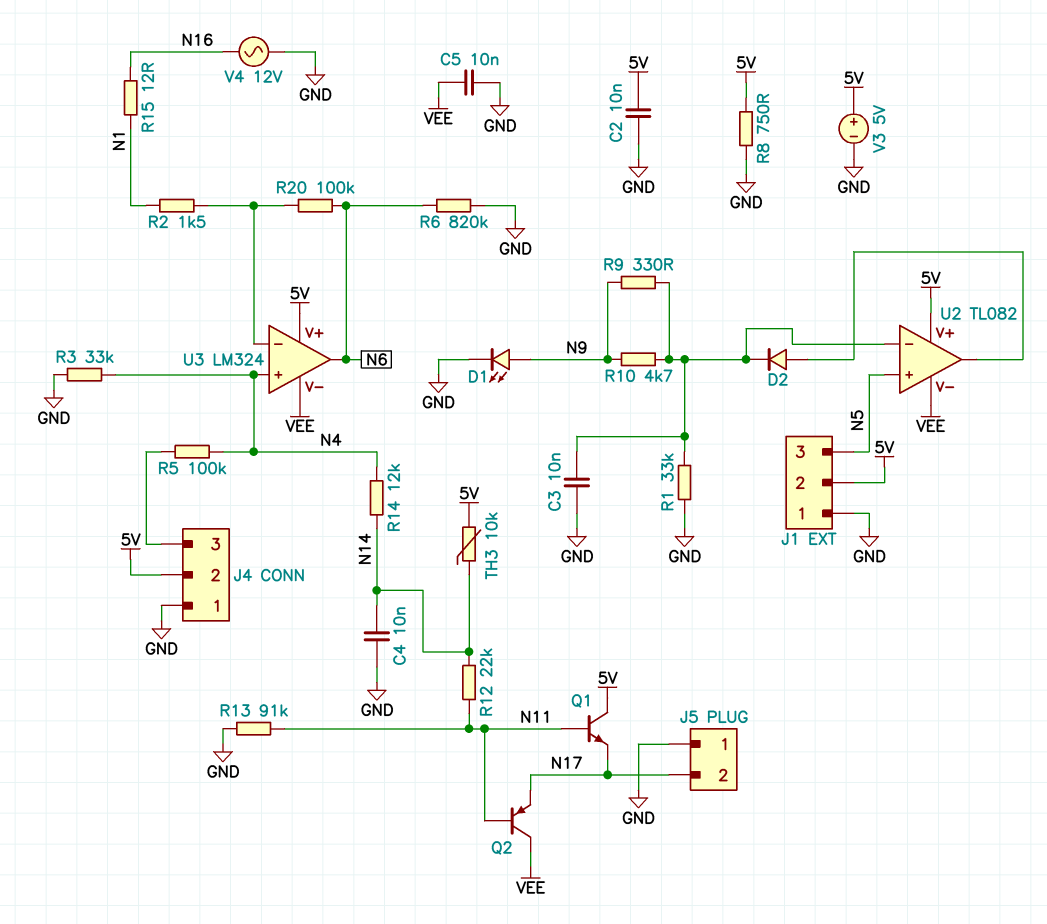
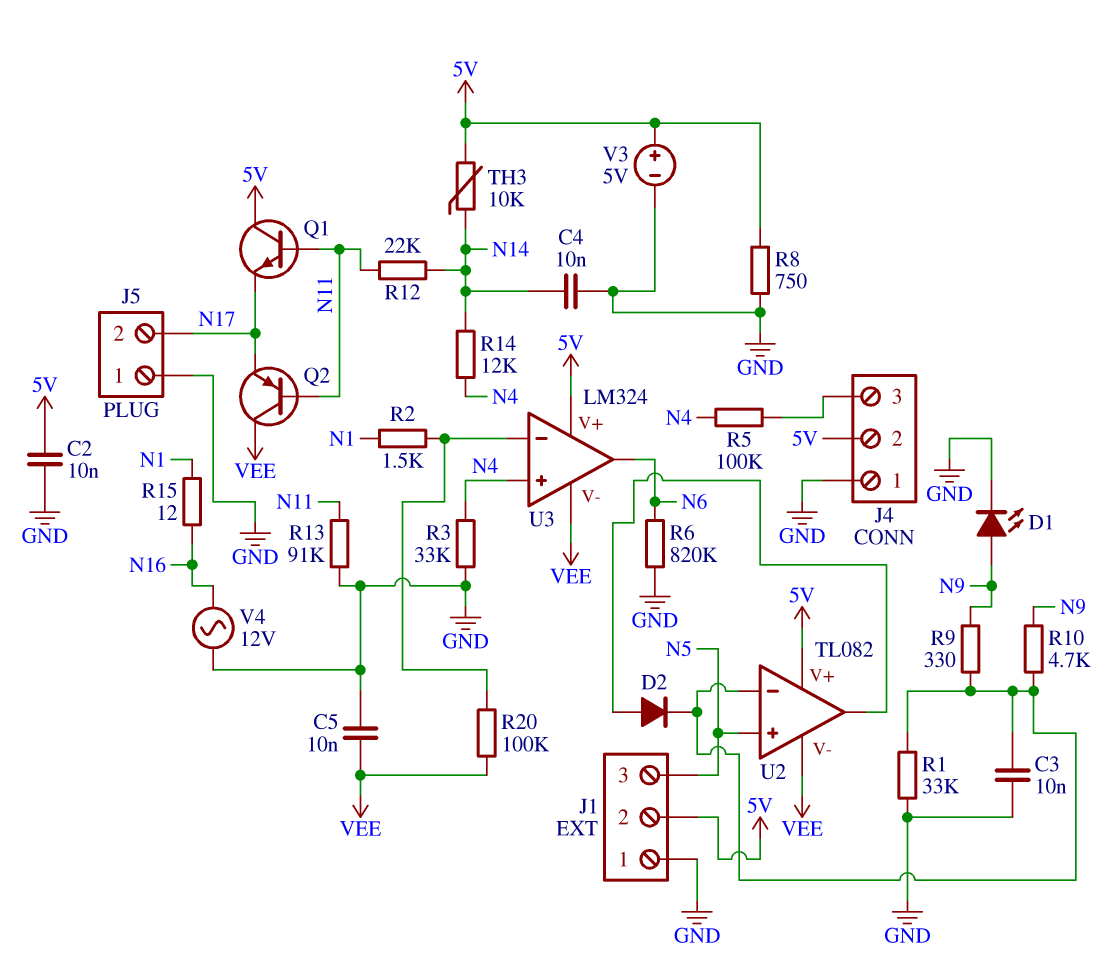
R20: 100k (N6, U3/in-) -> 100k (U3/in-, VEE)

